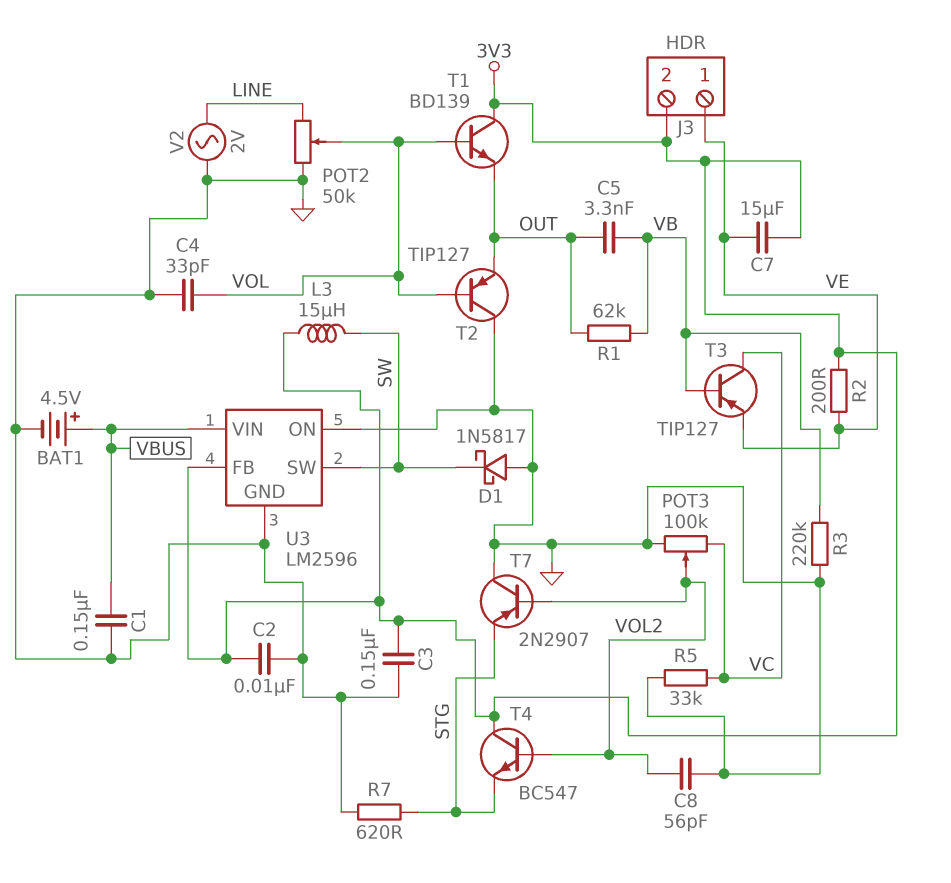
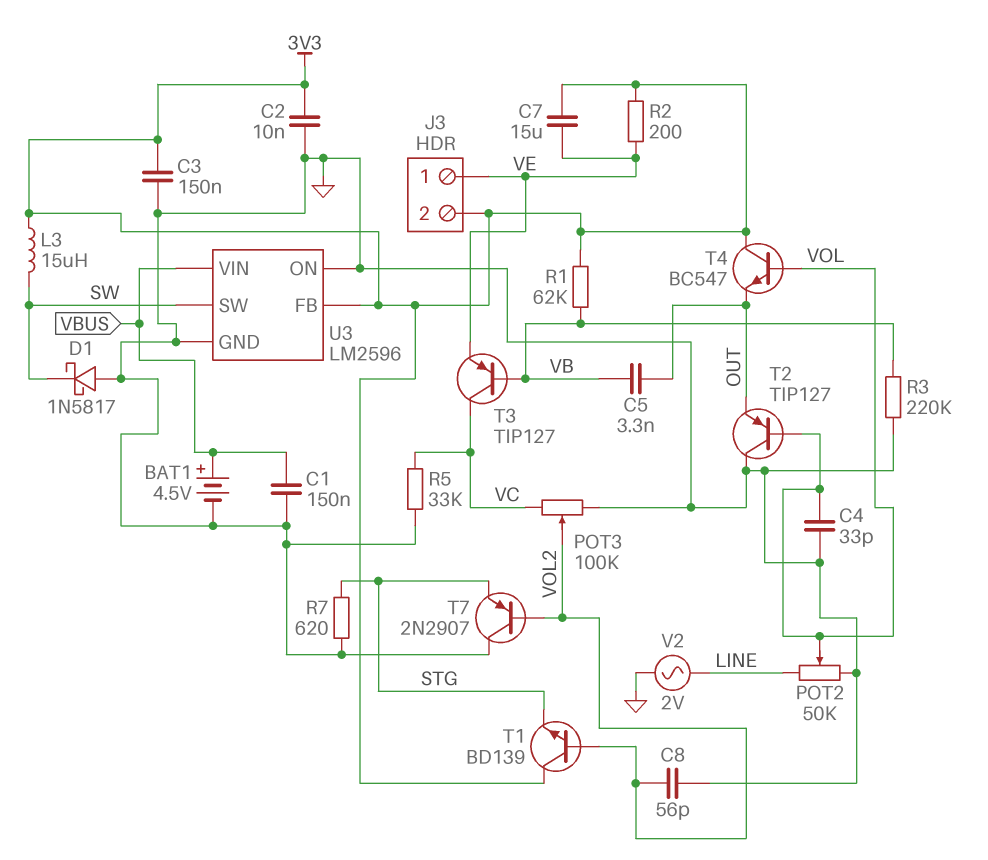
R1: 62k (OUT, VB) -> 62k (3V3, VB)
T1: NPN BD139 (B VOL, C 3V3, E OUT) -> NPN BD139 (B VOL2, C 3V3, E STG)
T4: NPN BC547 (B VOL2, C 3V3, E STG) -> NPN BC547 (B VOL, C 3V3, E OUT)

